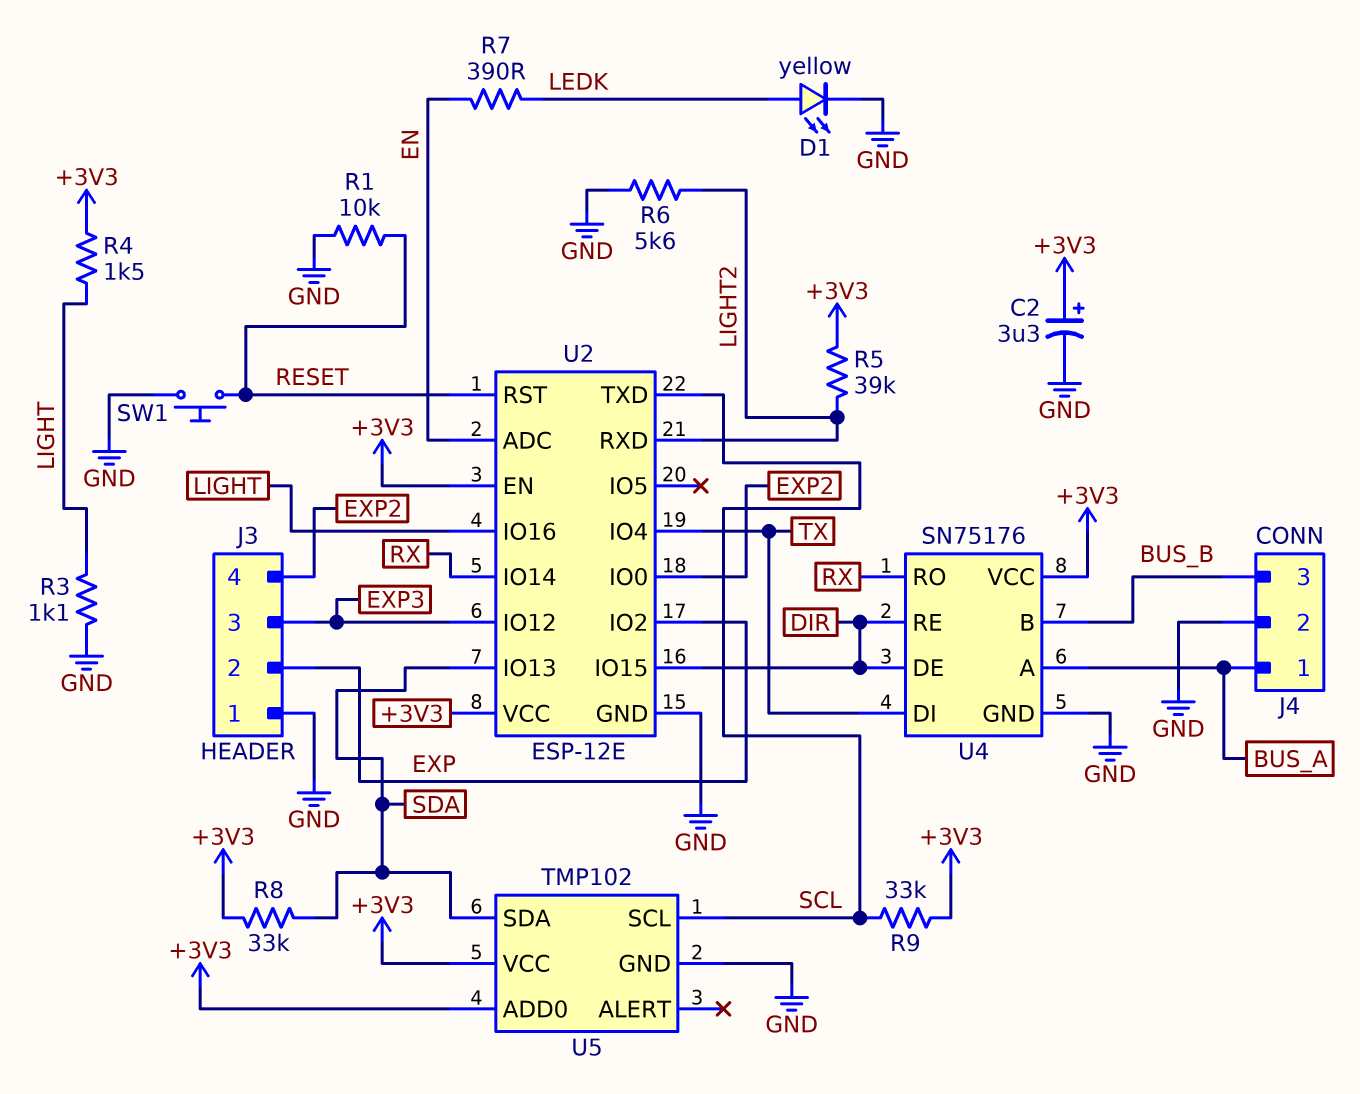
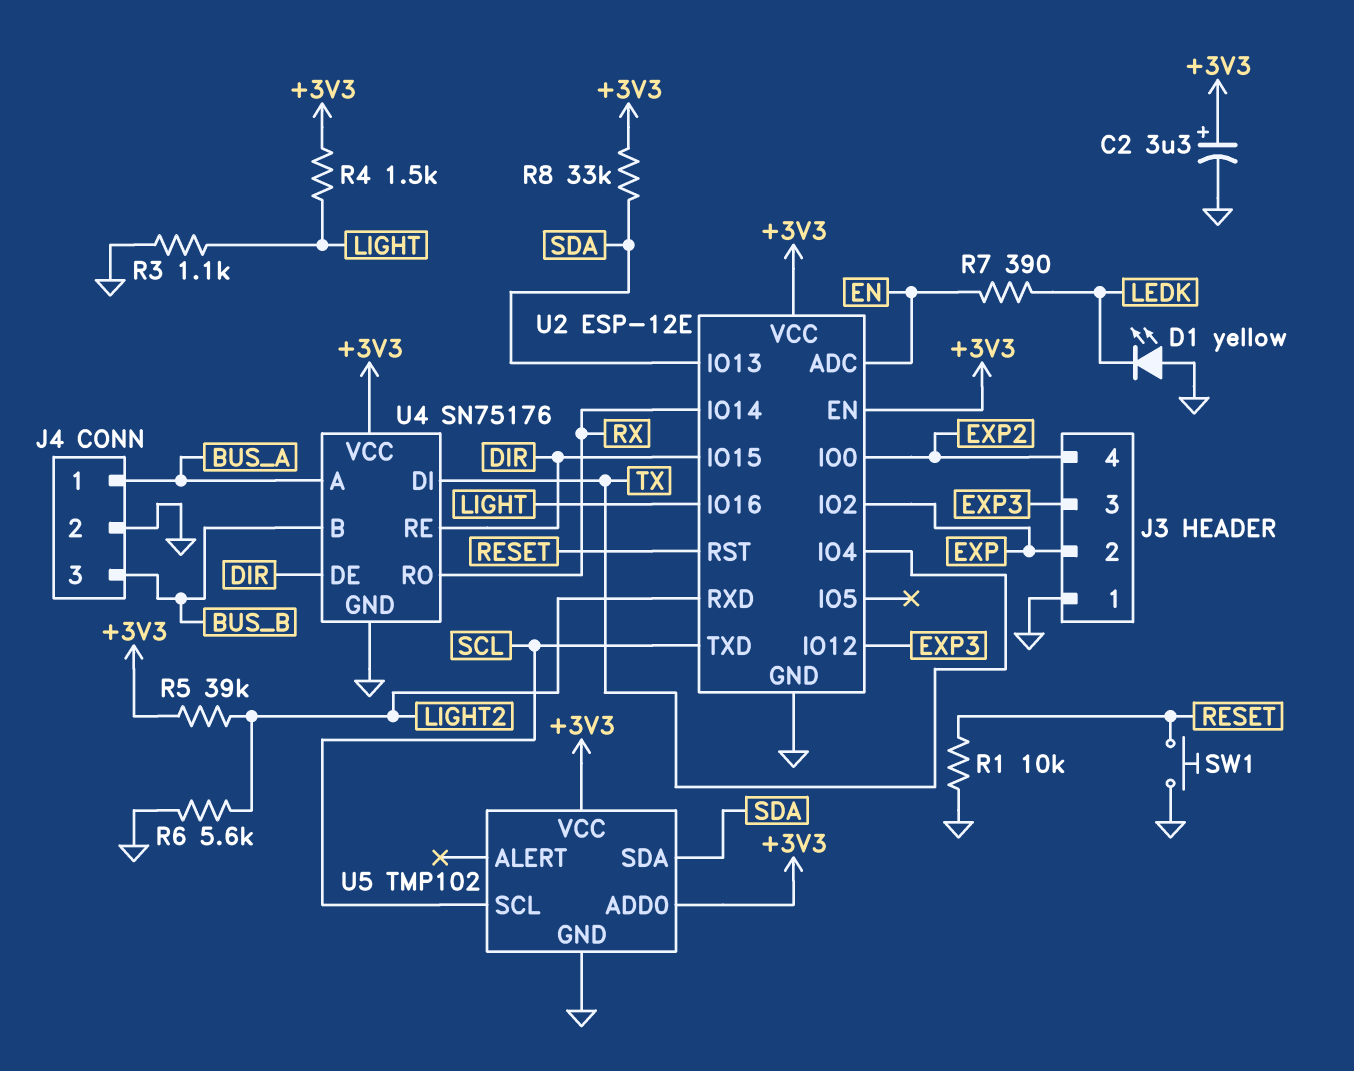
D1: LED yellow (A LEDK, K GND) -> LED yellow (A GND, K LEDK)
R9: 33k (+3V3, SCL) -> none

